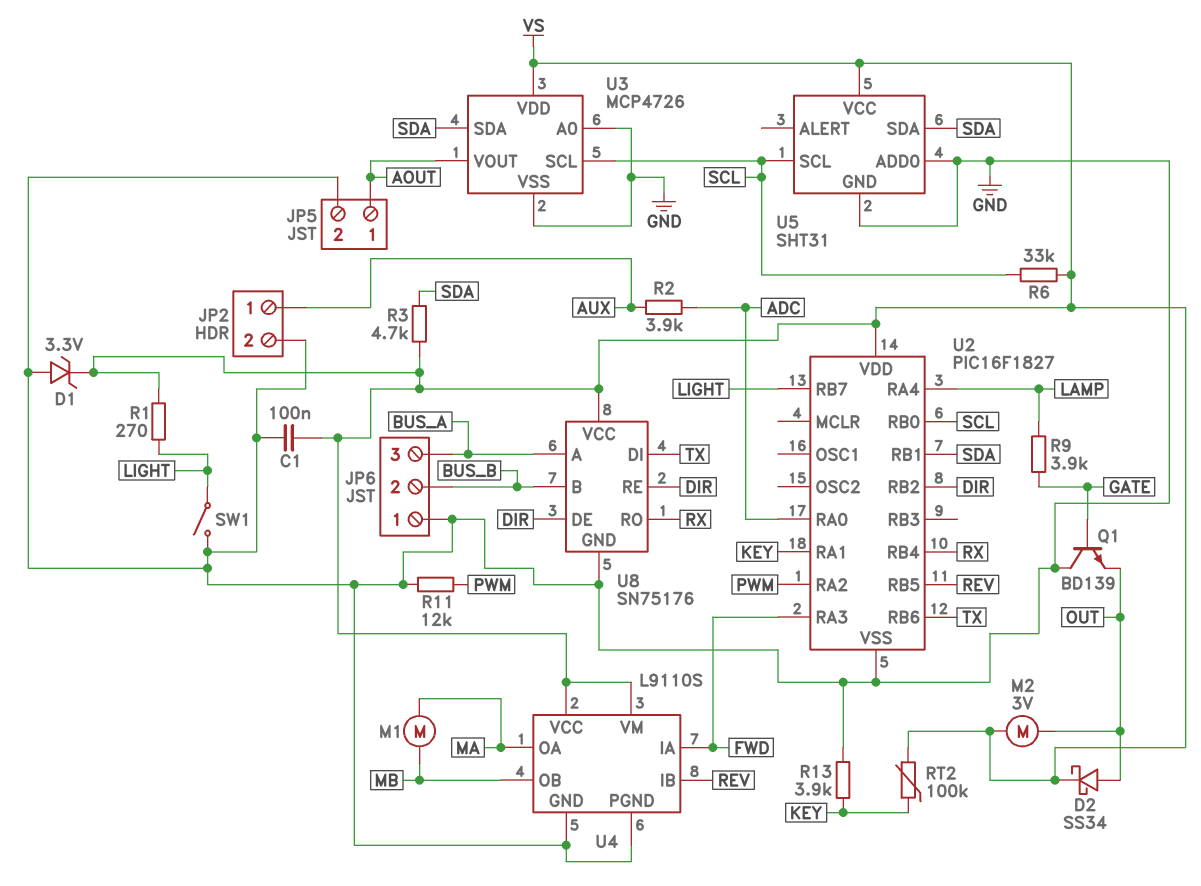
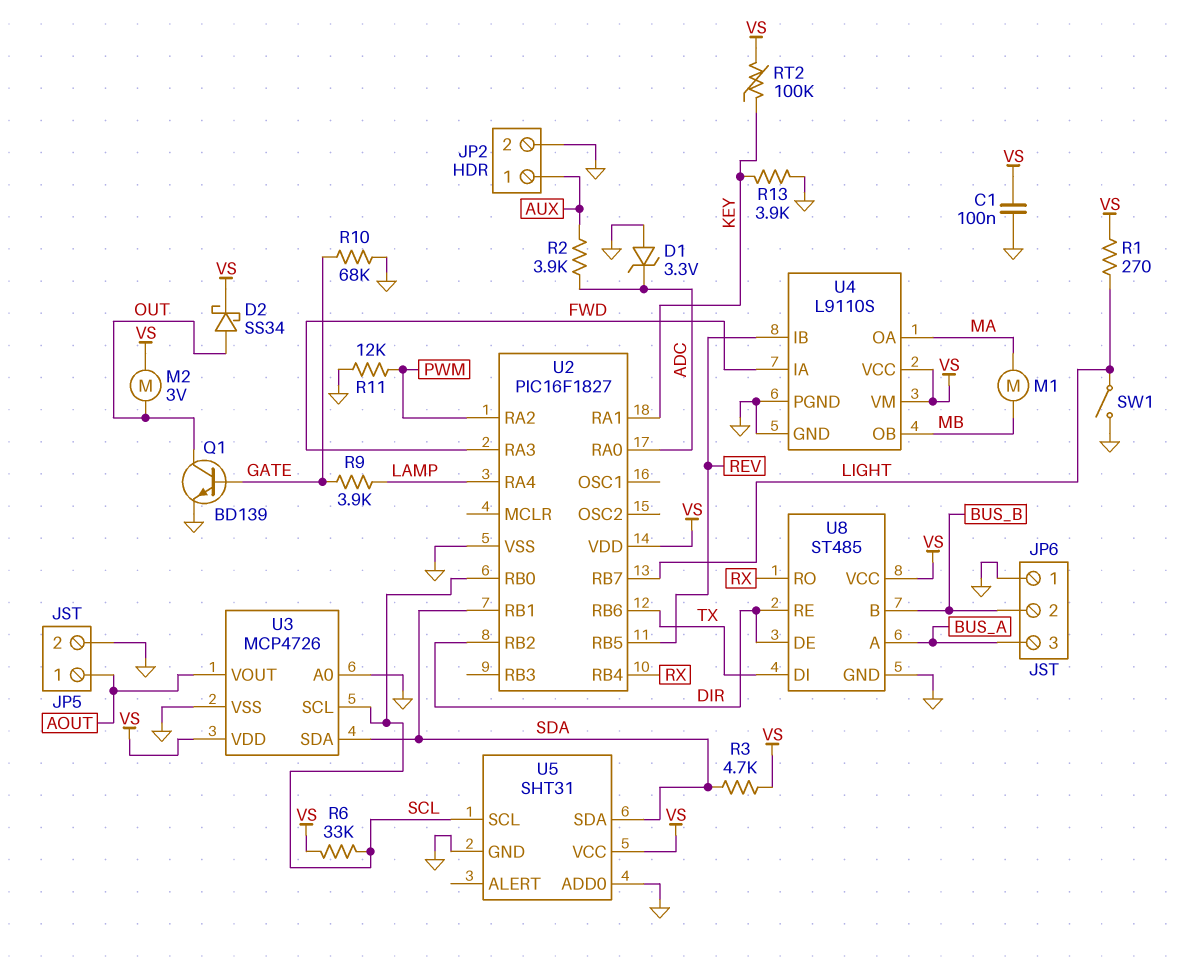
D1: zener 3.3V (A GND, K VS) -> zener 3.3V (A GND, K ADC)
Q1: NPN BD139 (B GATE, C GND, E OUT) -> NPN BD139 (B GATE, C OUT, E GND)
R10: none -> 68k (GATE, GND)
U8: SN75176 -> ST485

